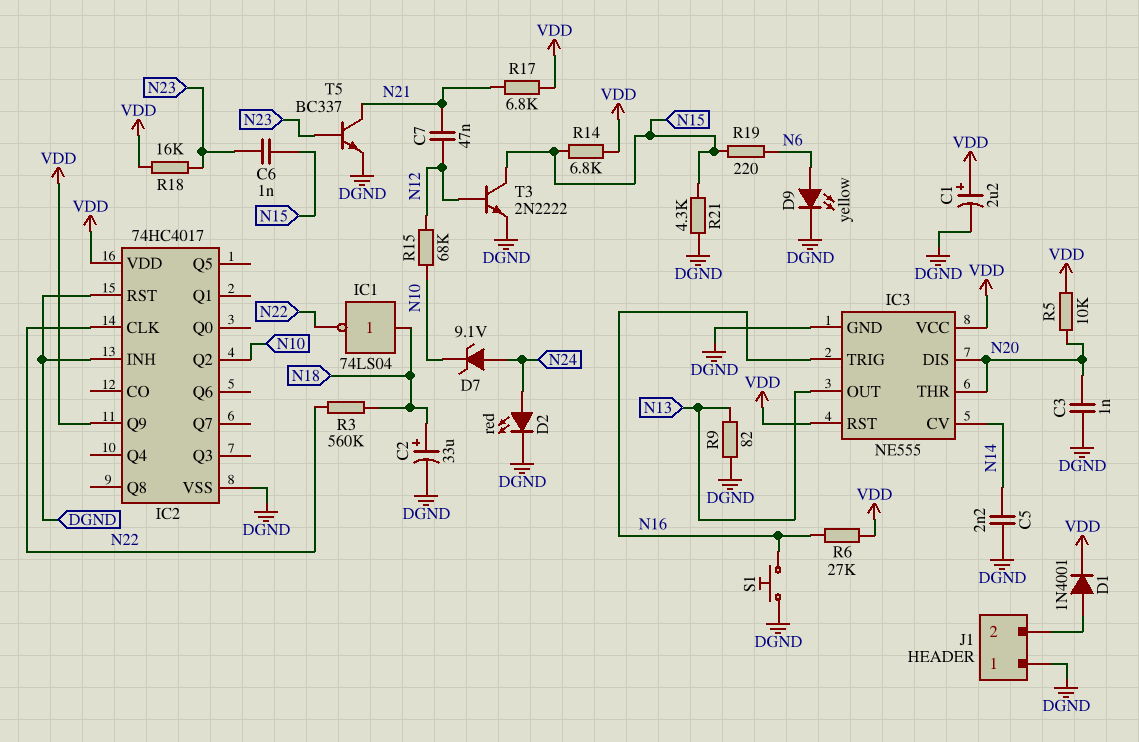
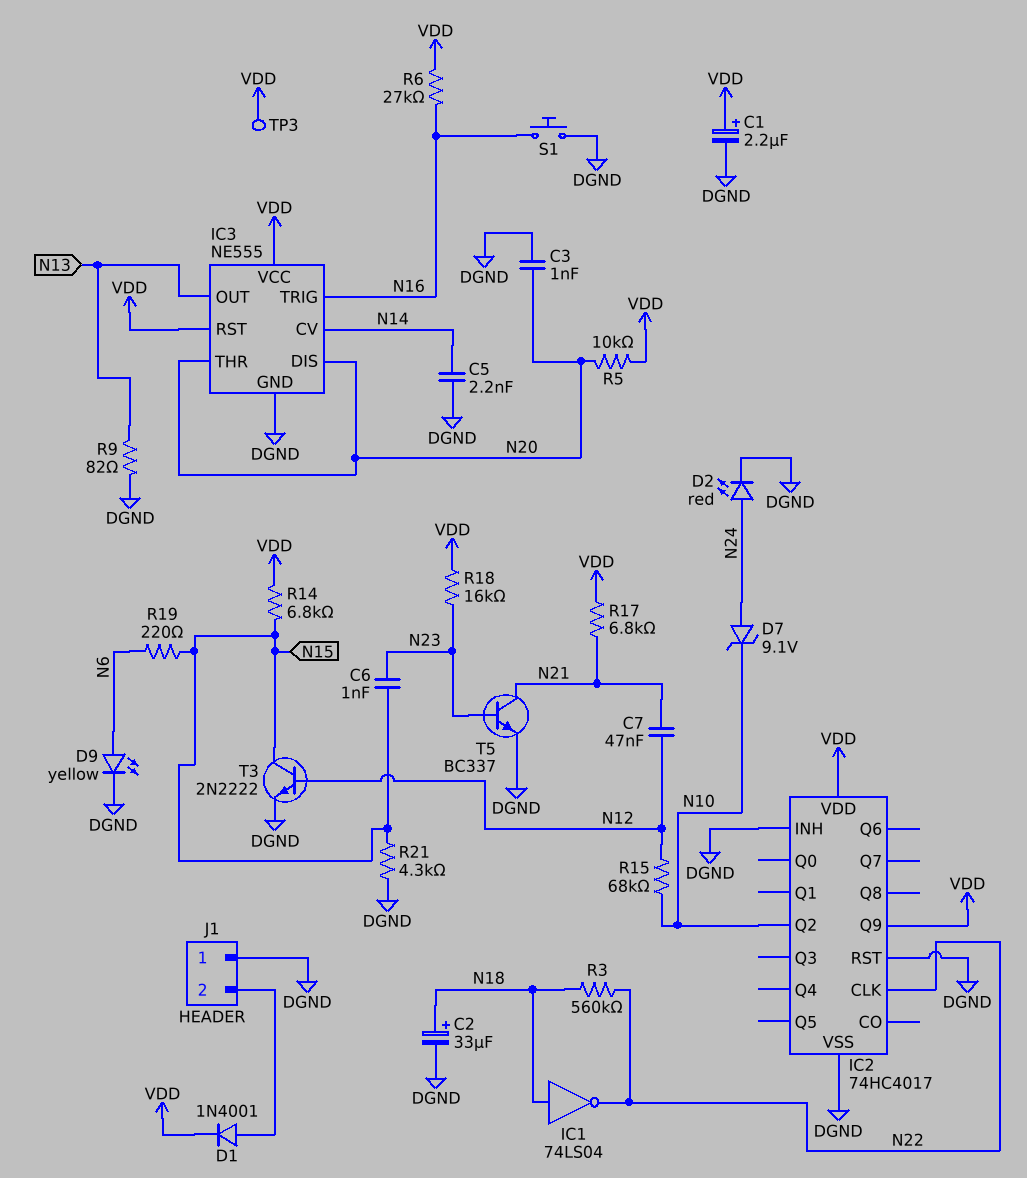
TP3: none -> test point (VDD)

